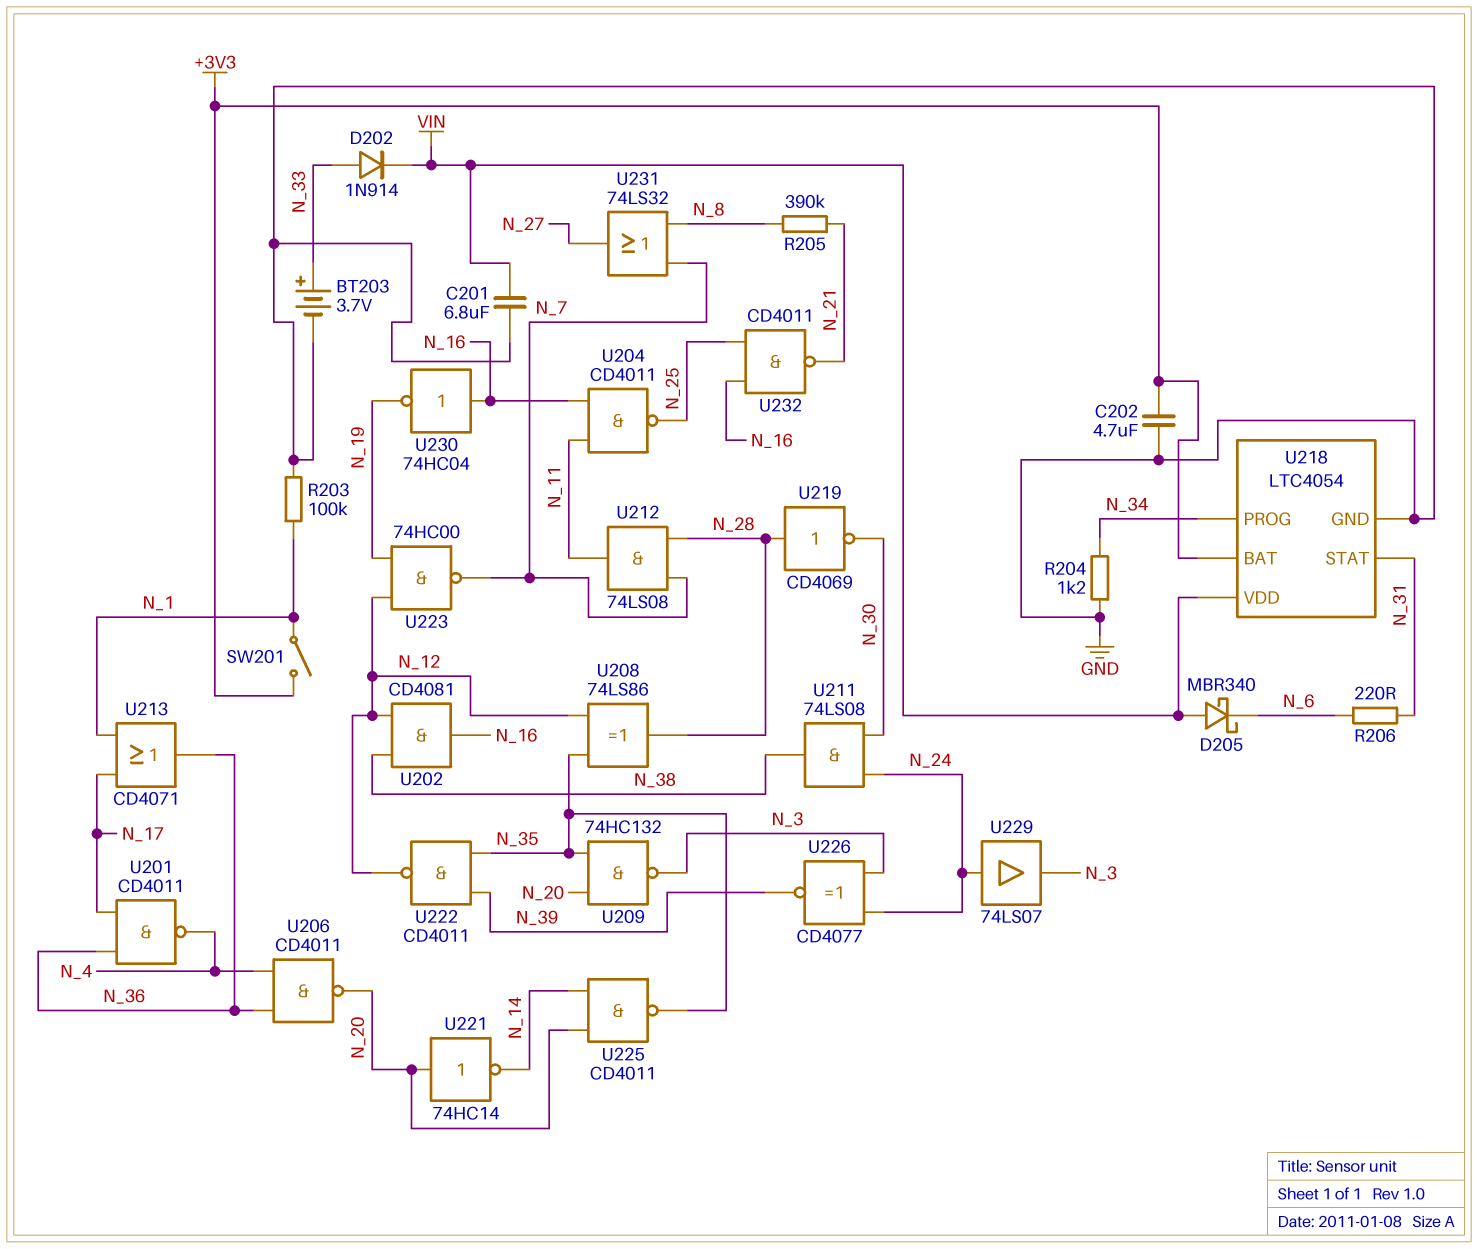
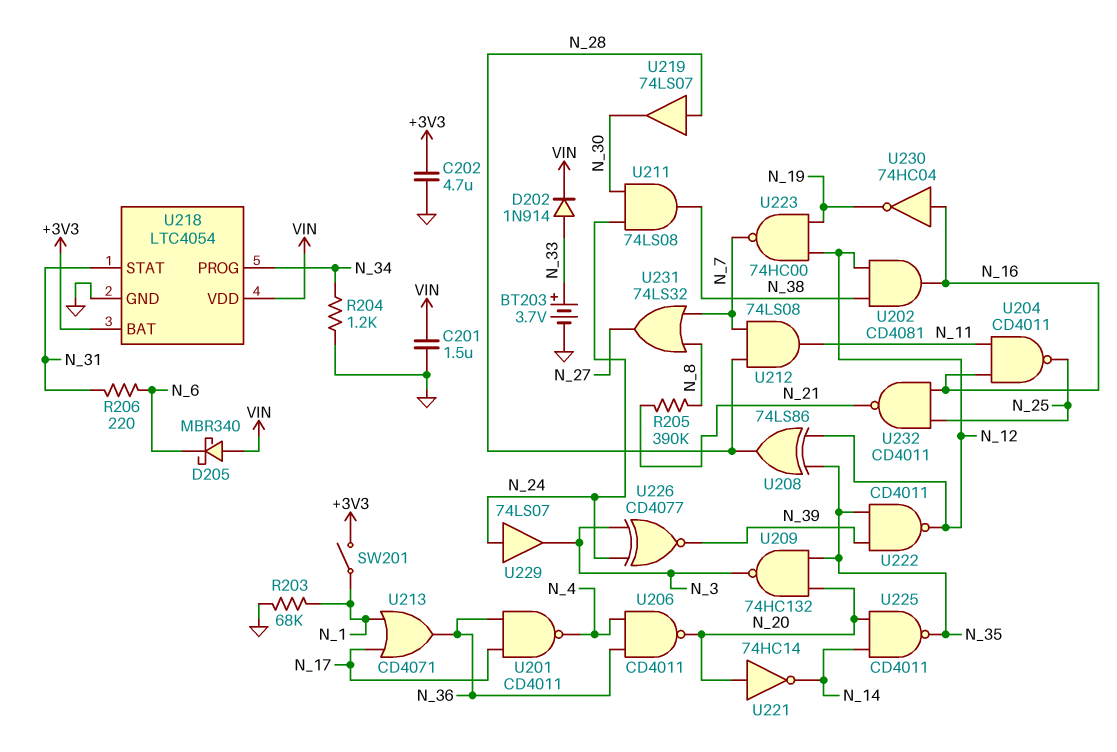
C201: 6.8uF (GND, VIN) -> 1.5uF (GND, VIN)
R203: 100k (GND, N_1) -> 68k (GND, N_1)
U219: NOT CD4069 (in N_28, out N_30) -> buffer 74LS07 (in N_28, out N_30)

